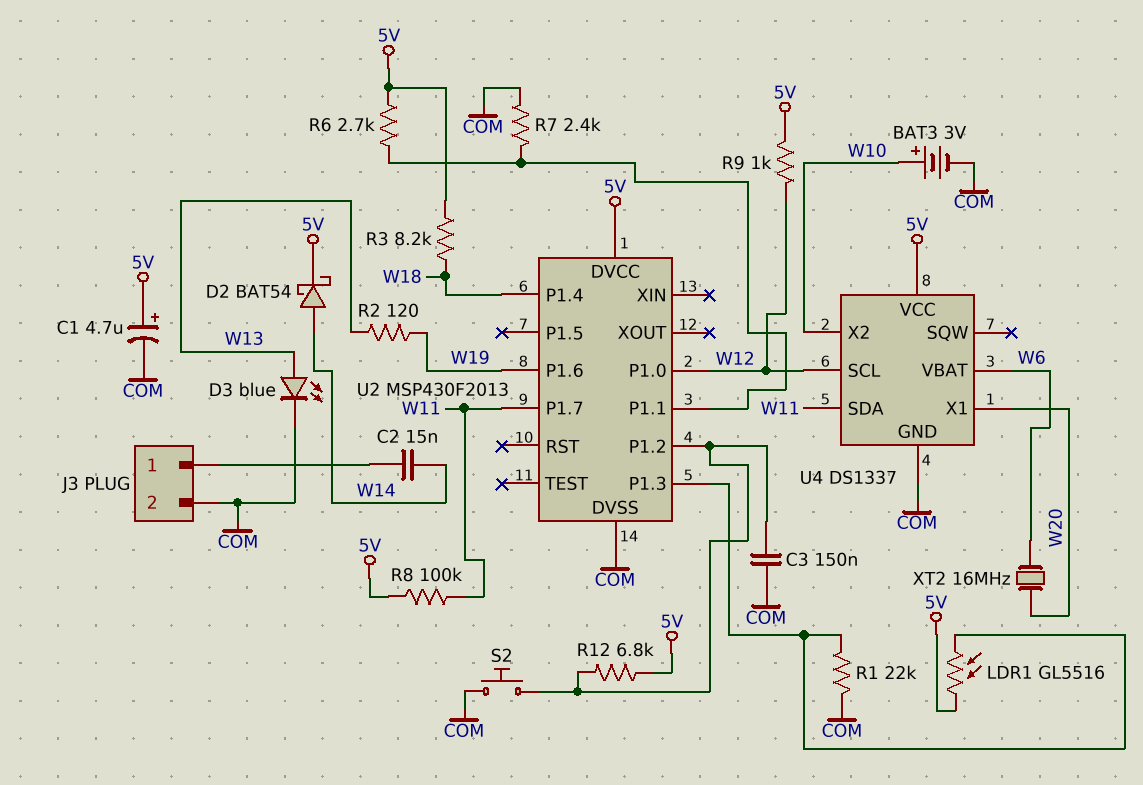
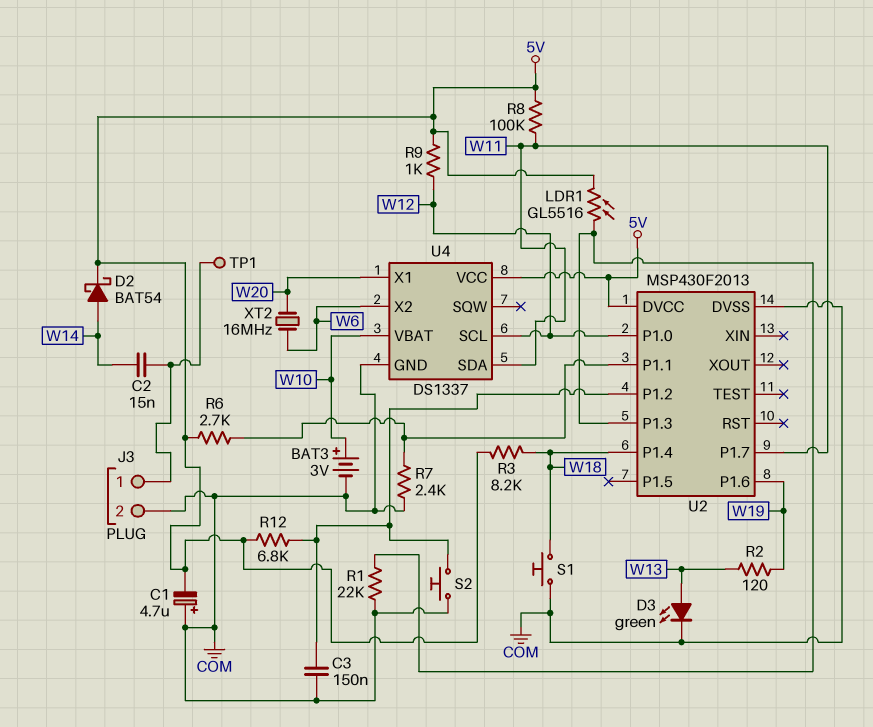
C1: 4.7uF (plus 5V, minus COM) -> 4.7uF (plus COM, minus 5V)
D3: LED blue (A W13, K COM) -> LED green (A W13, K COM)
S1: none -> button (COM, W18)
TP1: none -> test point (J3/1)
U4 pin VBAT: W6 -> W10
U4 pin X2: W10 -> W6

